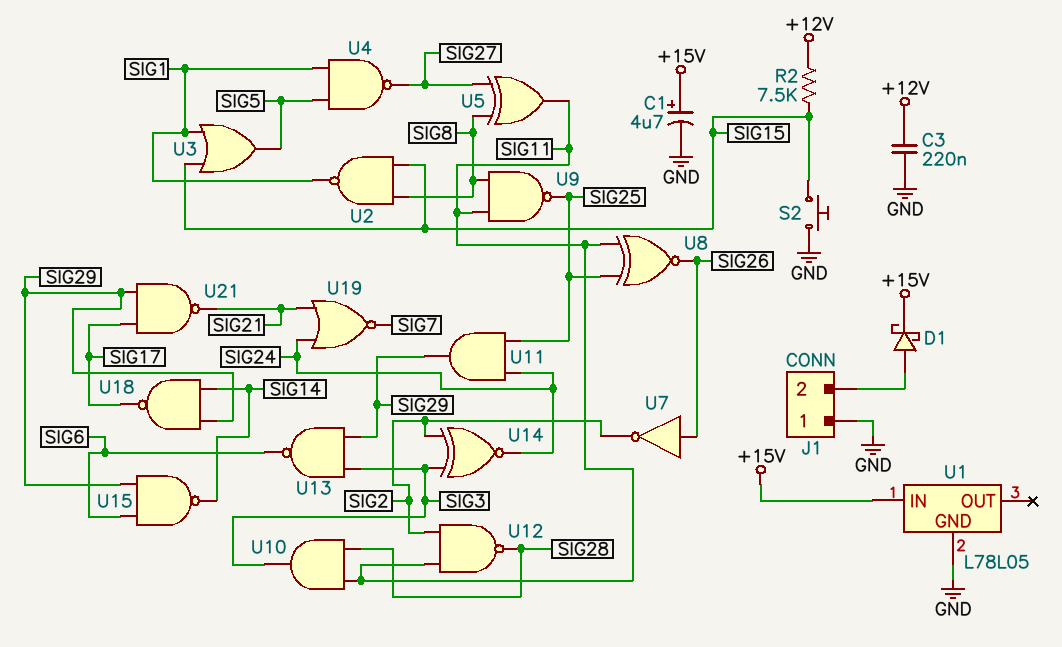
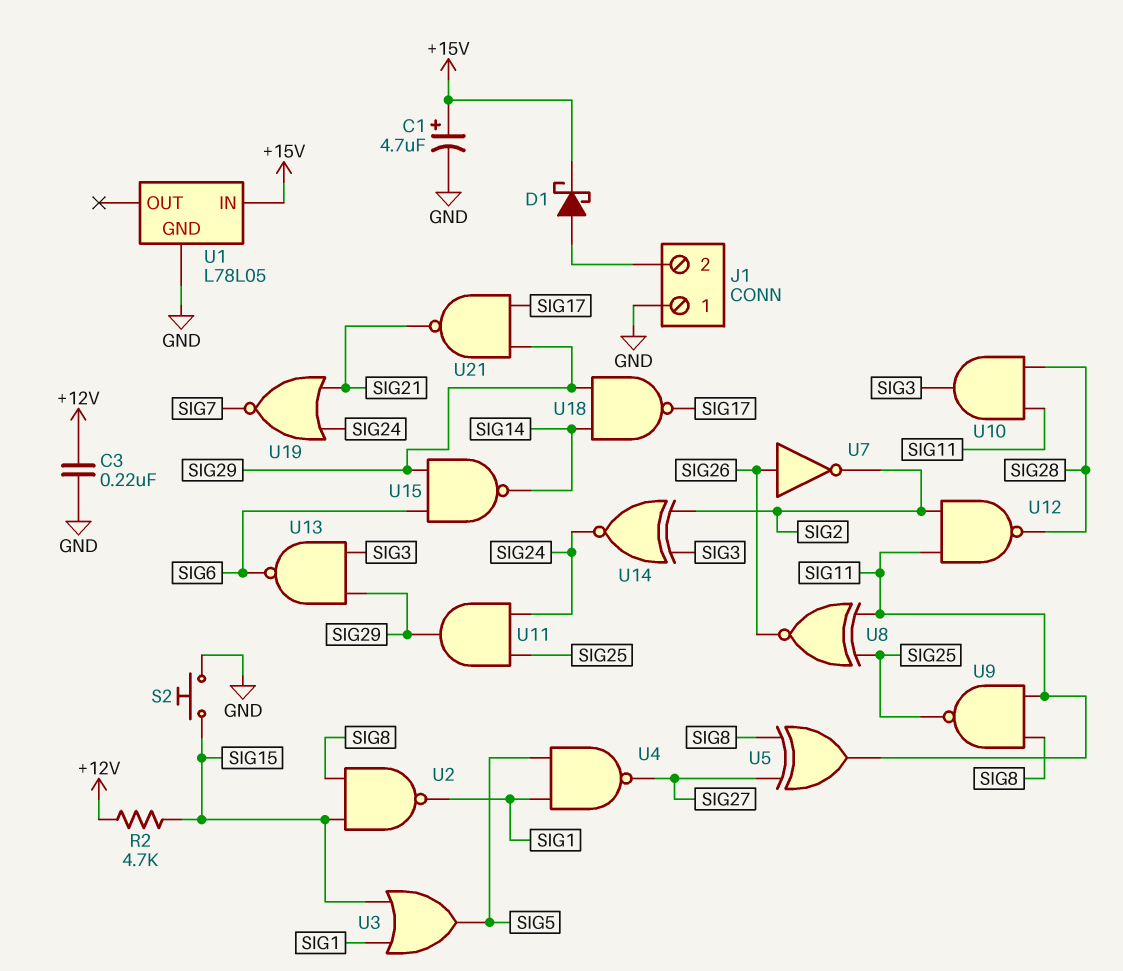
R2: 7.5k (+12V, SIG15) -> 4.7k (+12V, SIG15)

